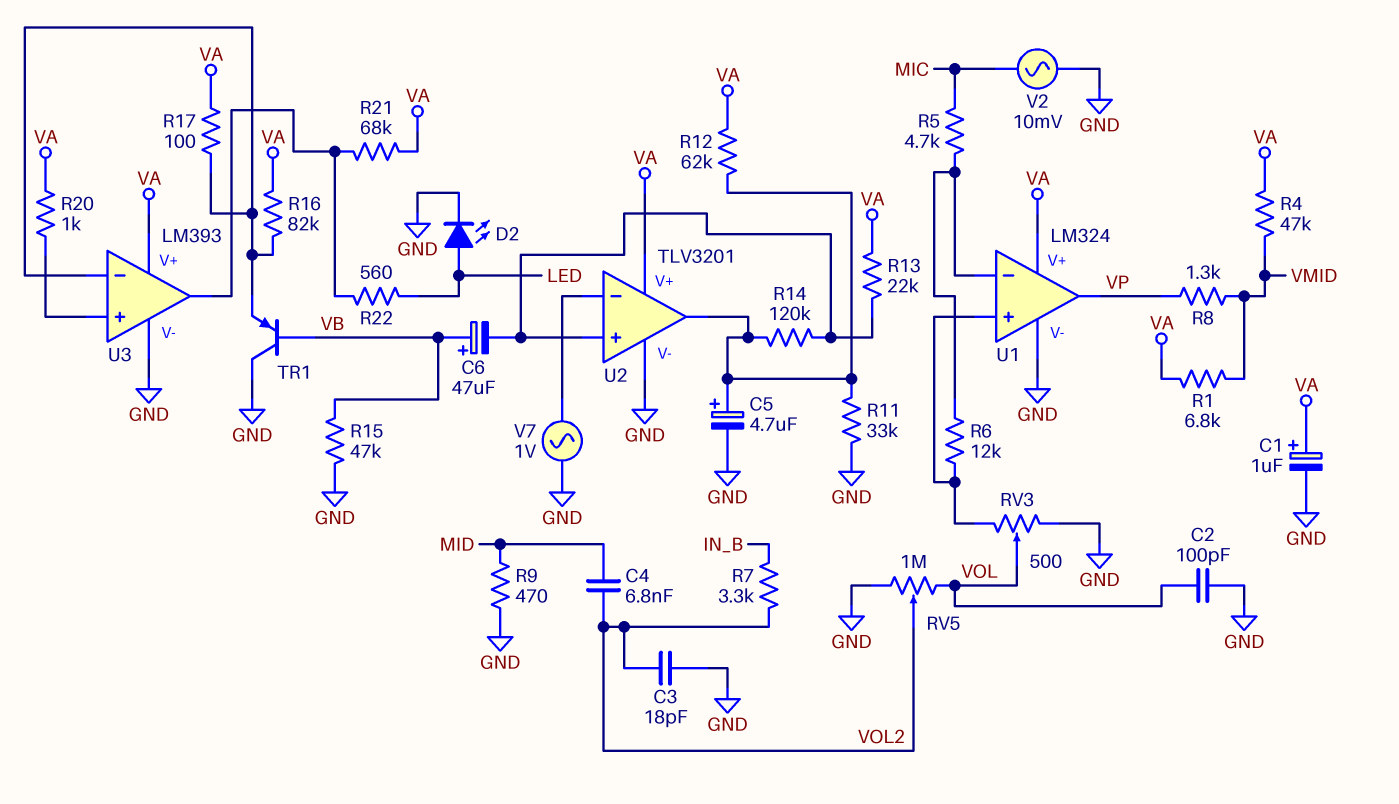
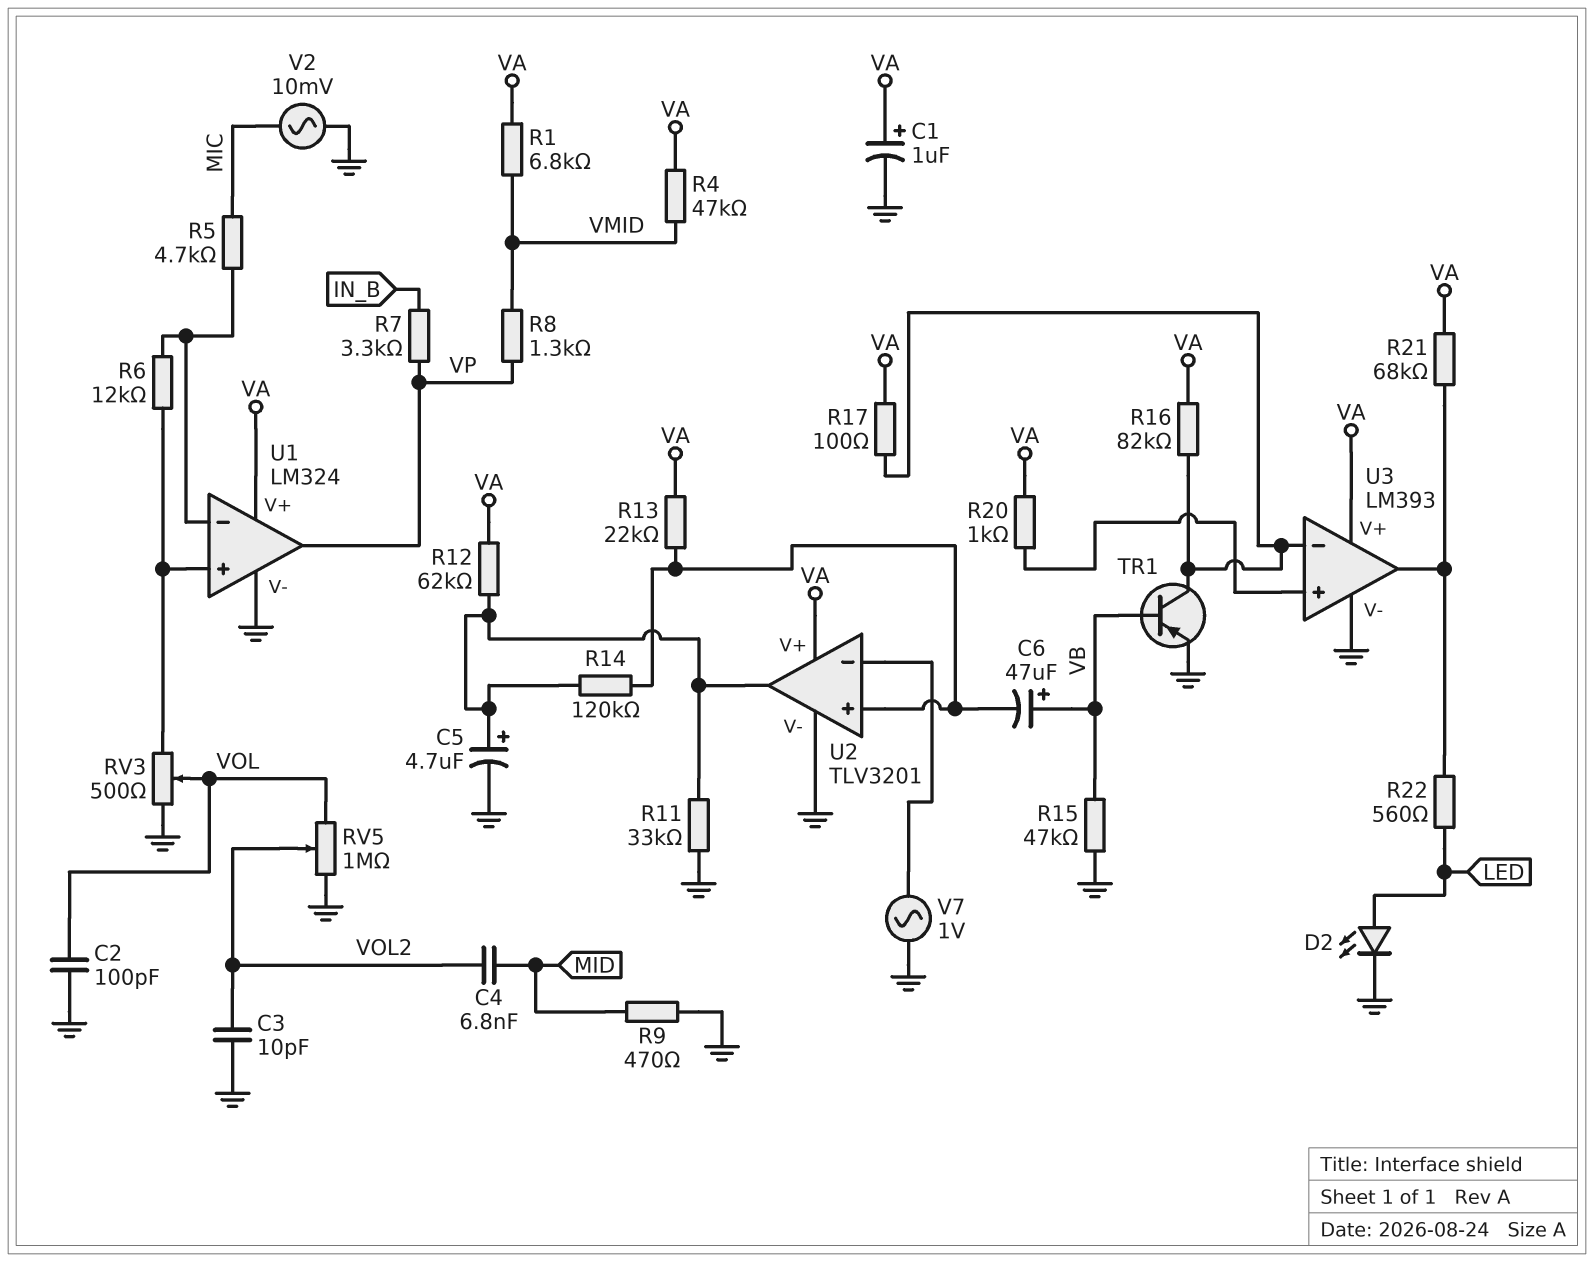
C3: 18pF (GND, VOL2) -> 10pF (GND, VOL2)
R7: 3.3k (IN_B, VOL2) -> 3.3k (IN_B, VP)
TR1: PNP (B VB, C GND, E U3/in-) -> PNP (B VB, C U3/in-, E GND)

